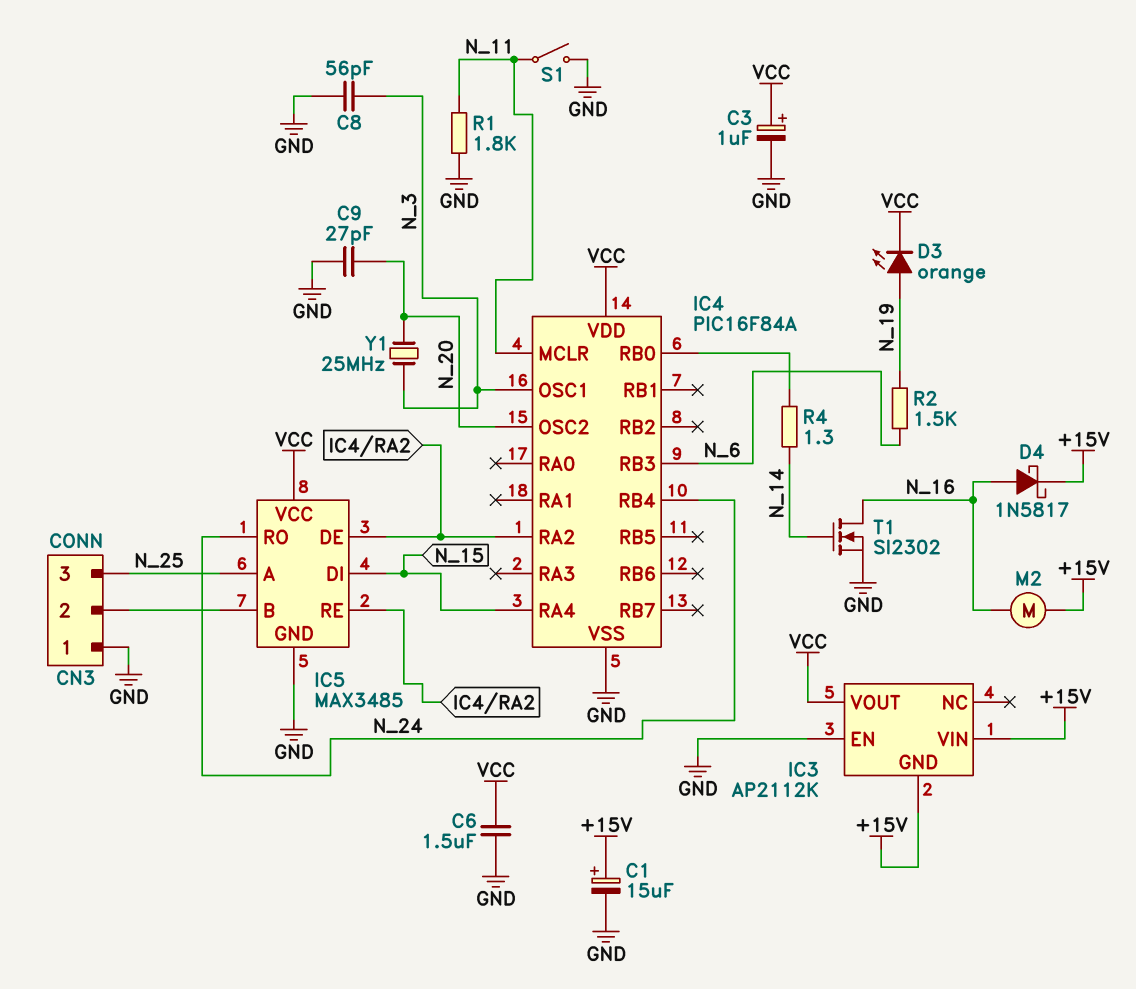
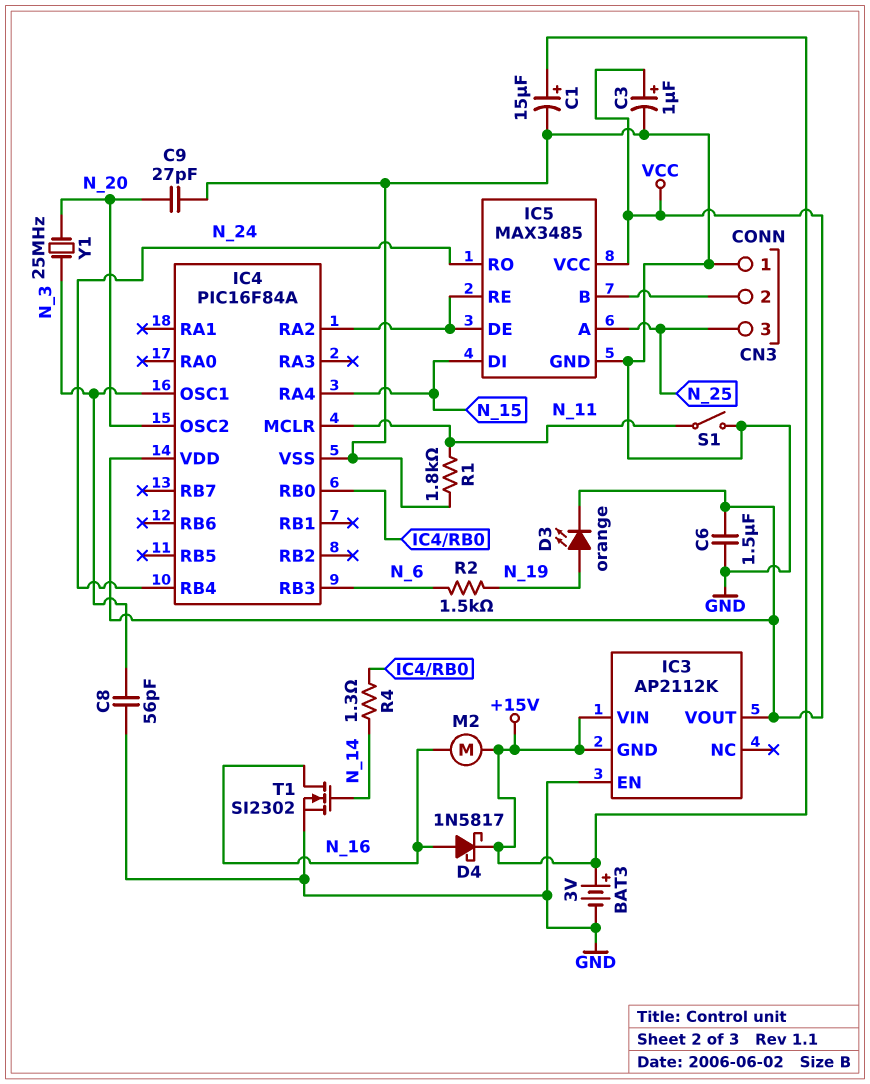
BAT3: none -> 3V (plus +15V, minus GND)

